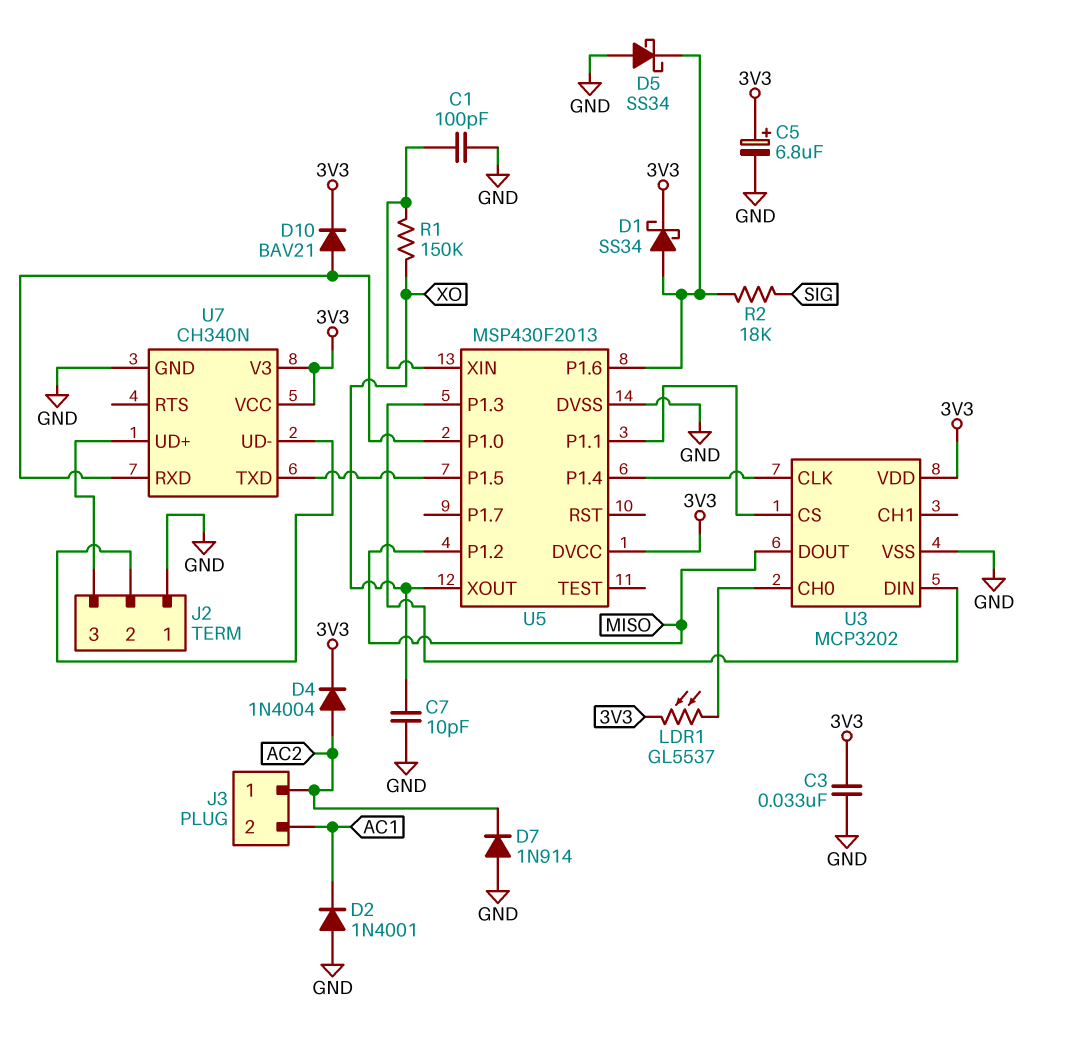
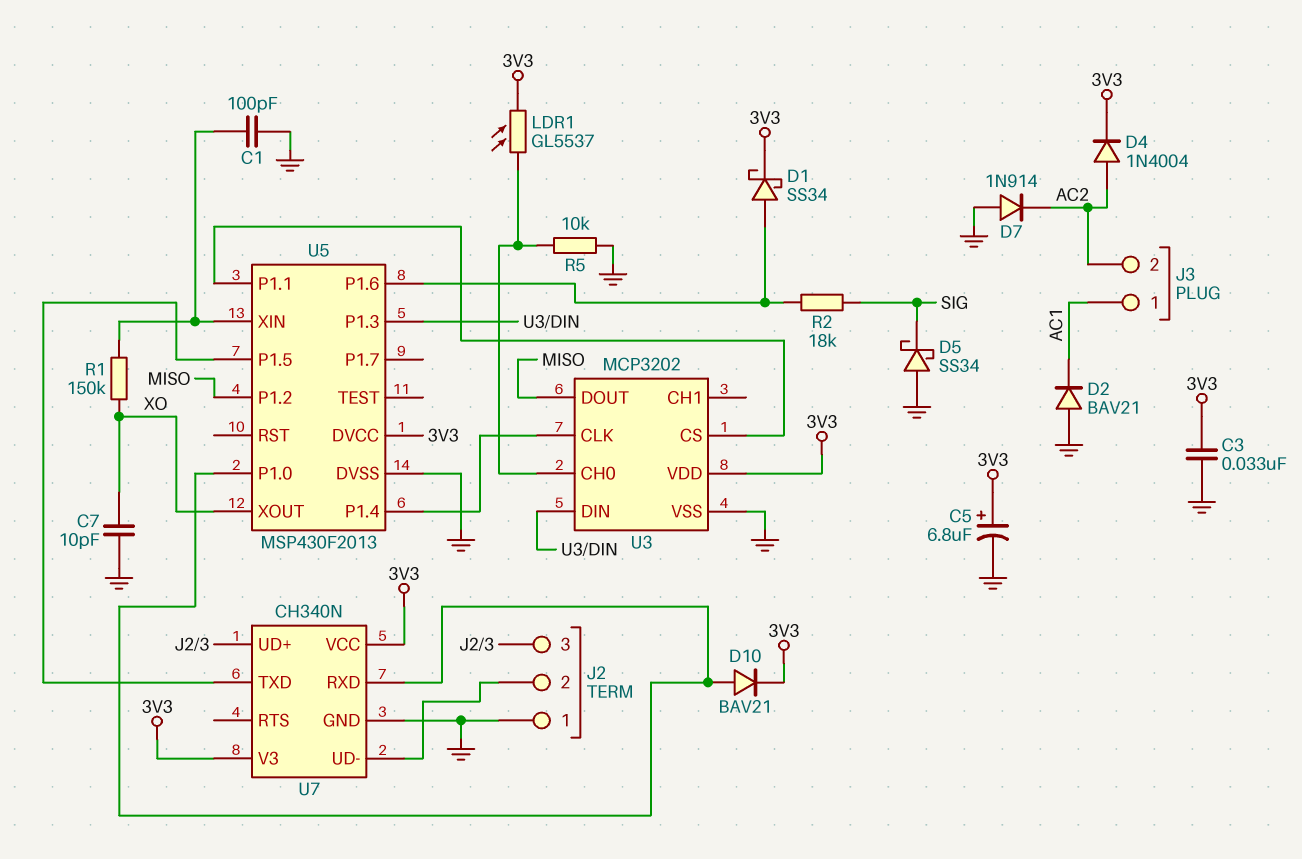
D2: diode 1N4001 (A GND, K AC1) -> diode BAV21 (A GND, K AC1)
D5: schottky SS34 (A GND, K U5/P1.6) -> schottky SS34 (A GND, K SIG)
J3 pin 1: AC2 -> AC1
J3 pin 2: AC1 -> AC2
R5: none -> 10k (GND, U3/CH0)

